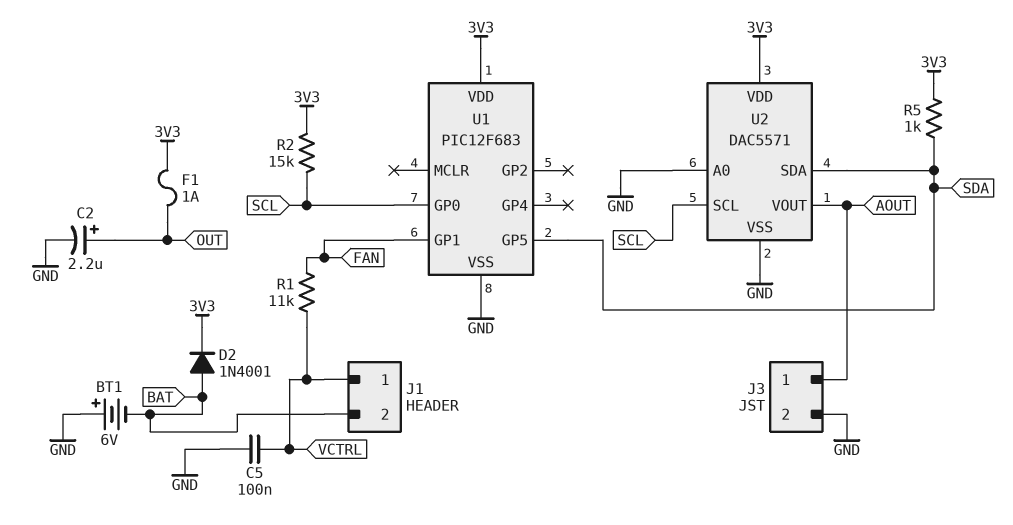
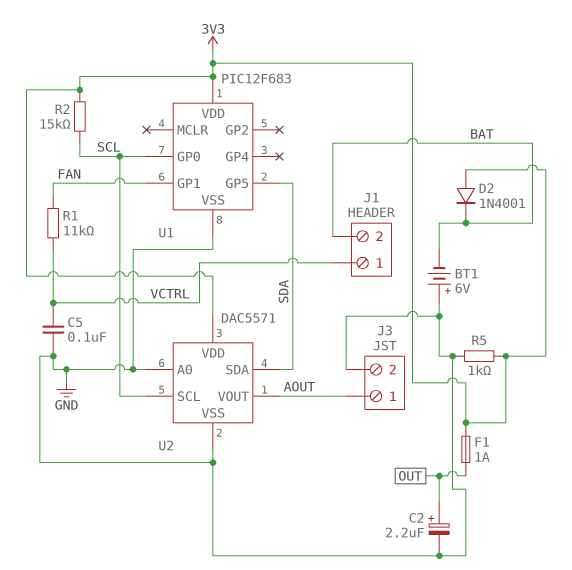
D2: diode 1N4001 (A BAT, K 3V3) -> diode 1N4001 (A 3V3, K BAT)
R5: 1k (3V3, SDA) -> 1k (3V3, GND)

